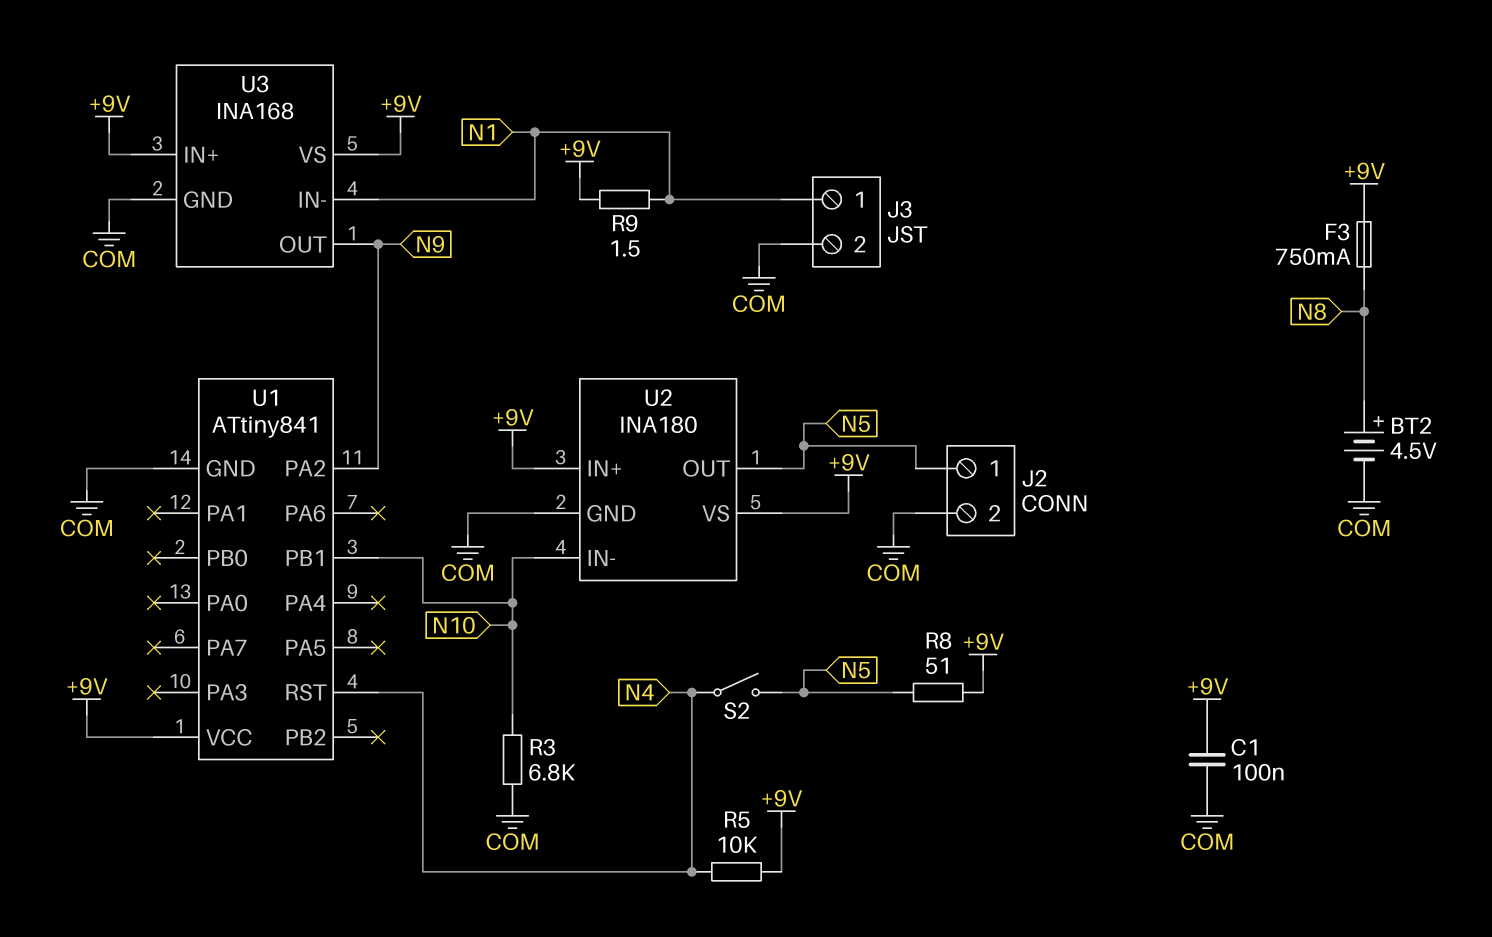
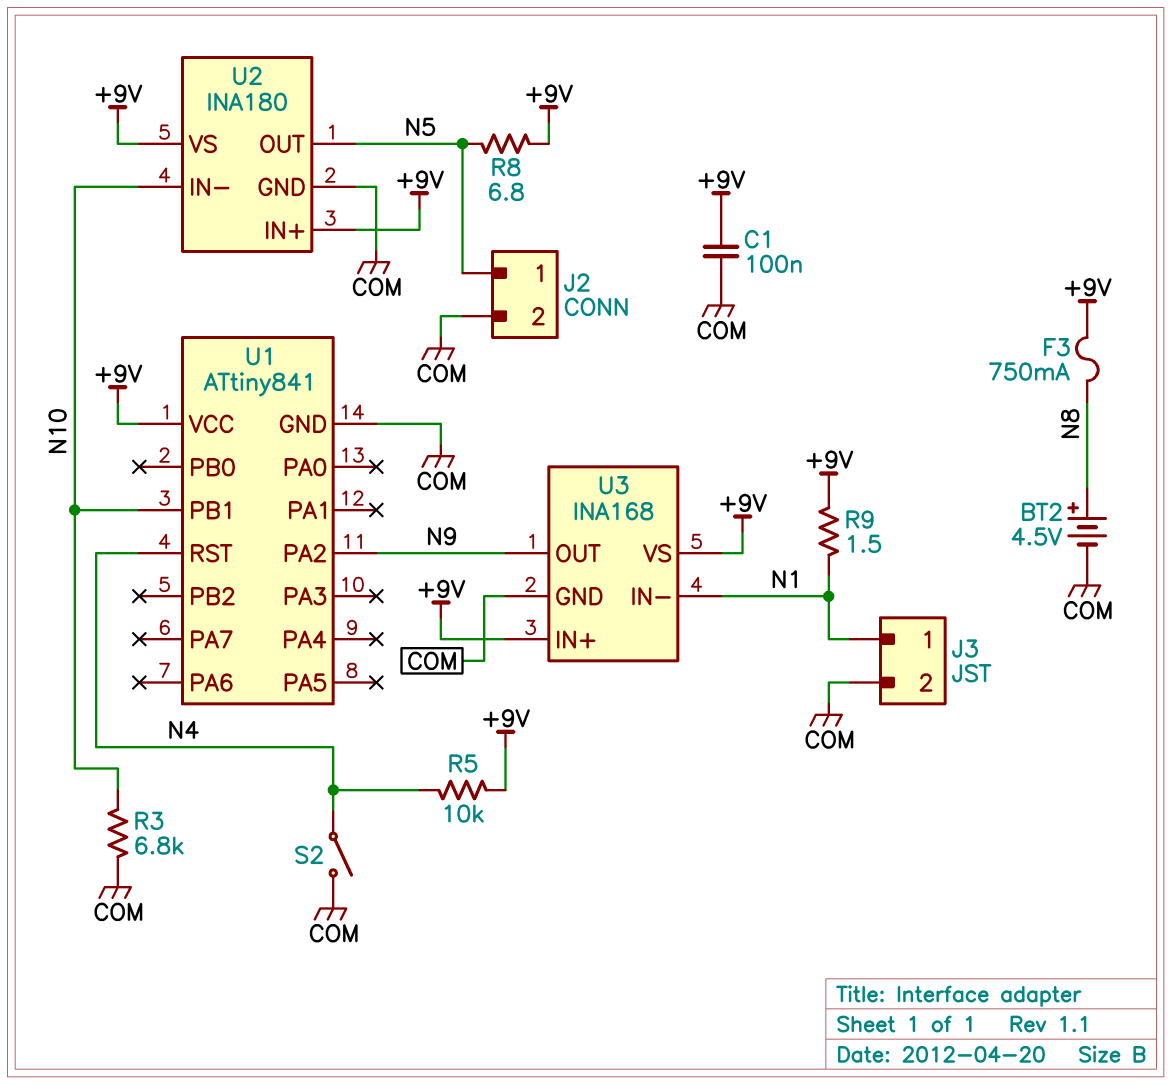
R8: 51 (+9V, N5) -> 6.8 (+9V, N5)
S2: switch (N4, N5) -> switch (COM, N4)

